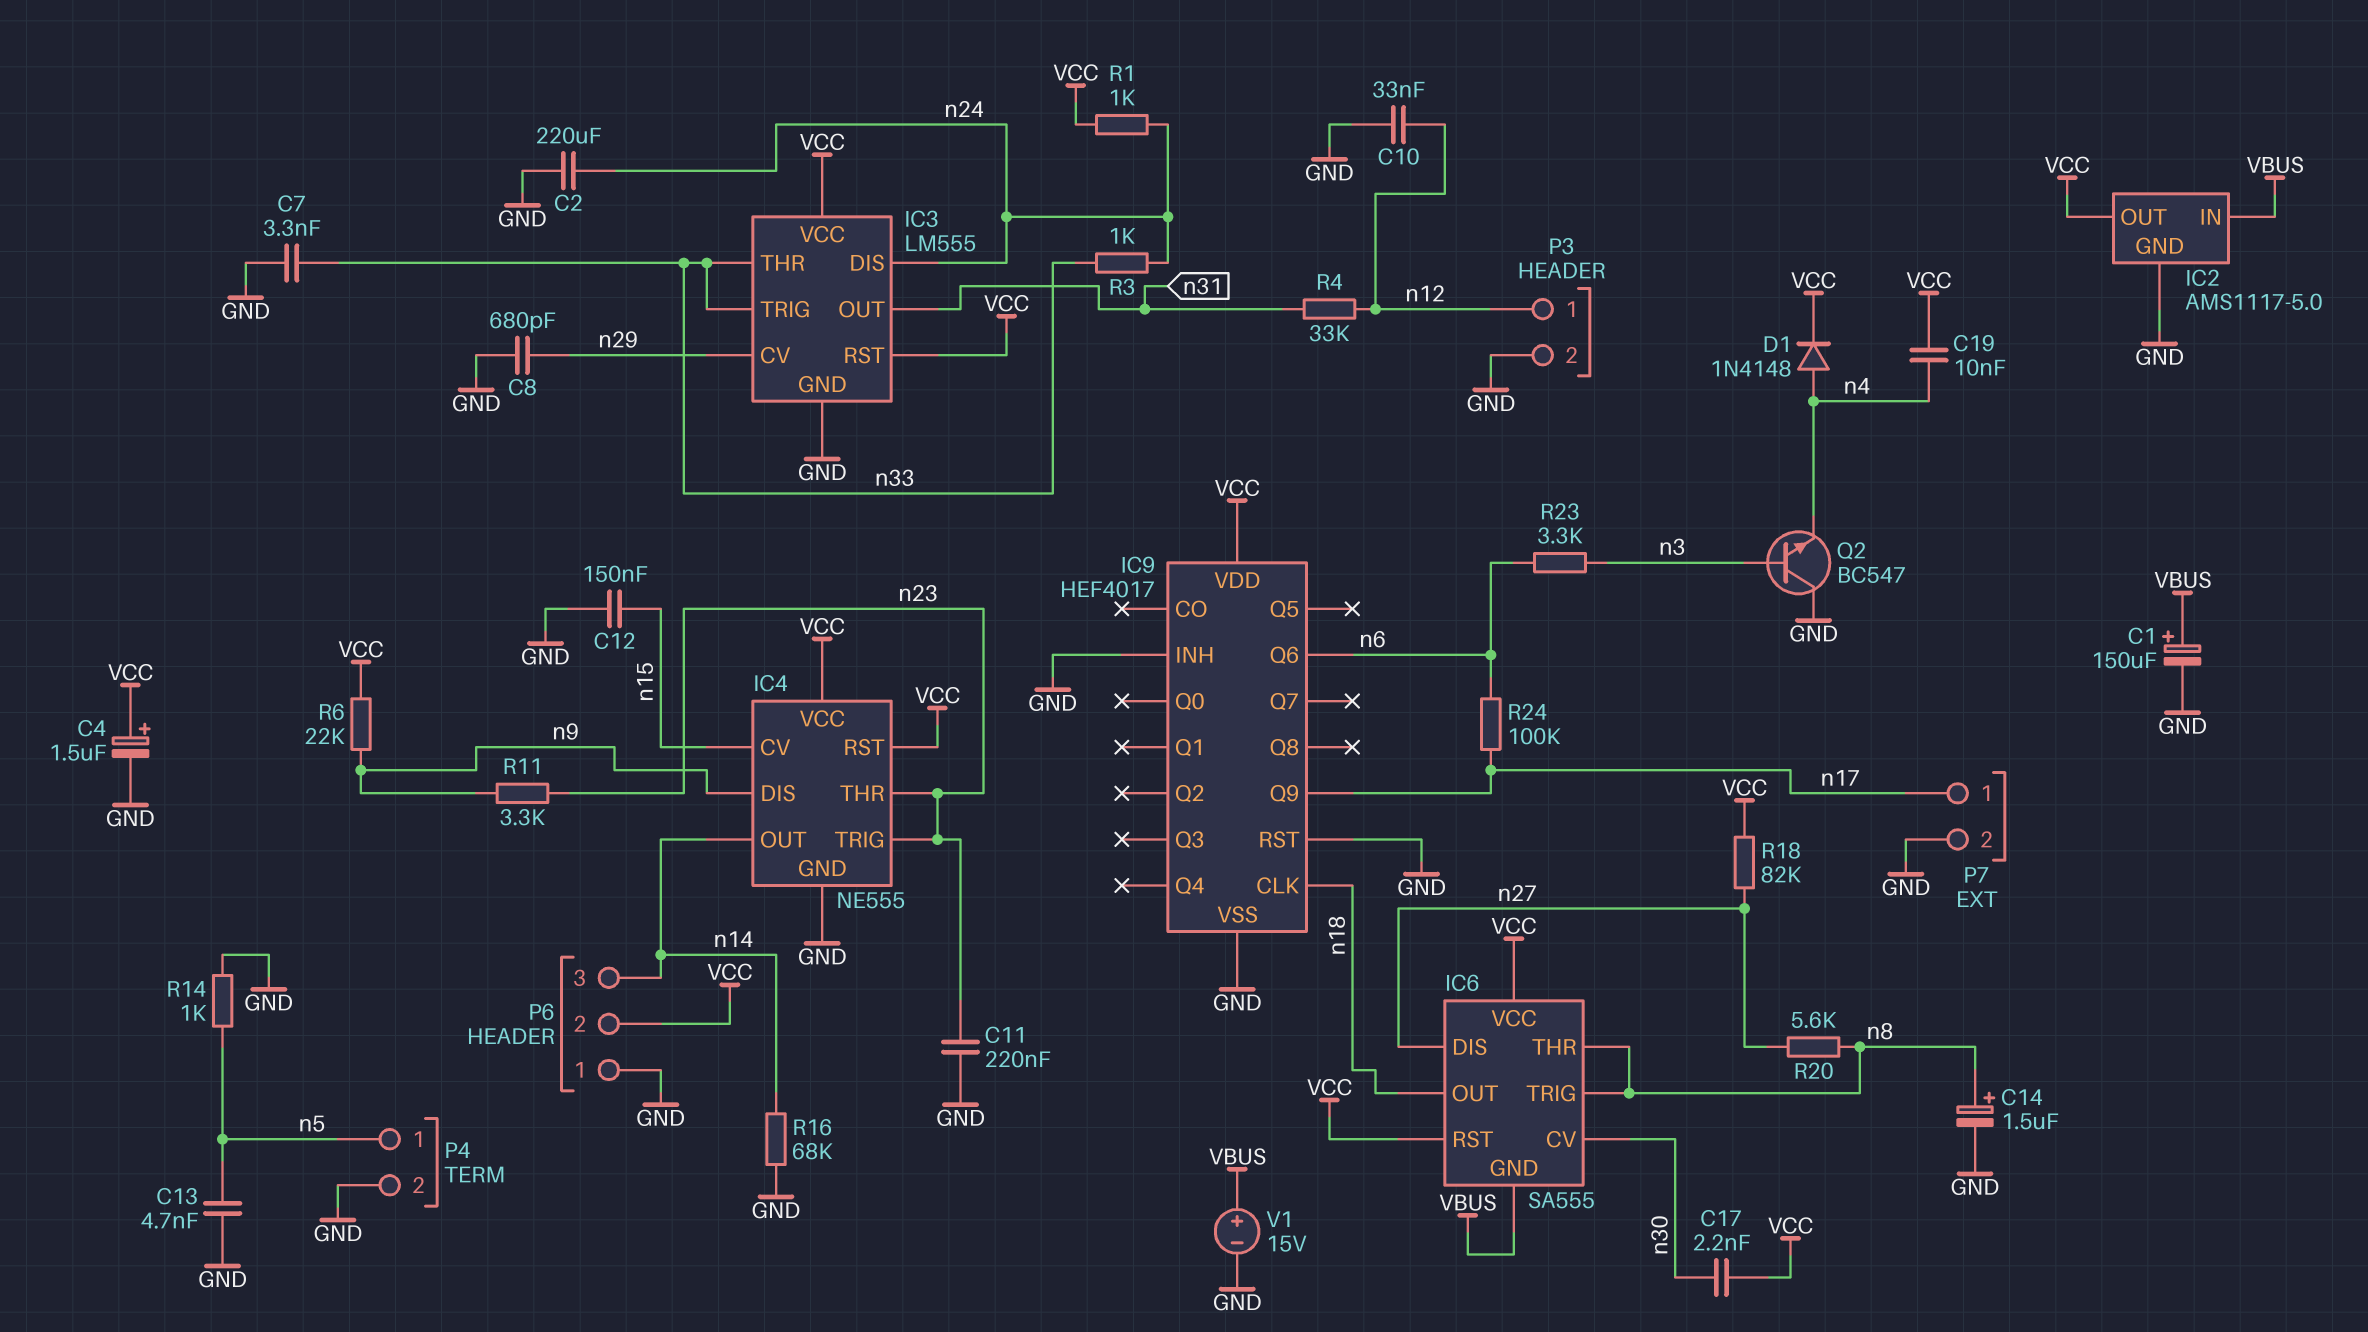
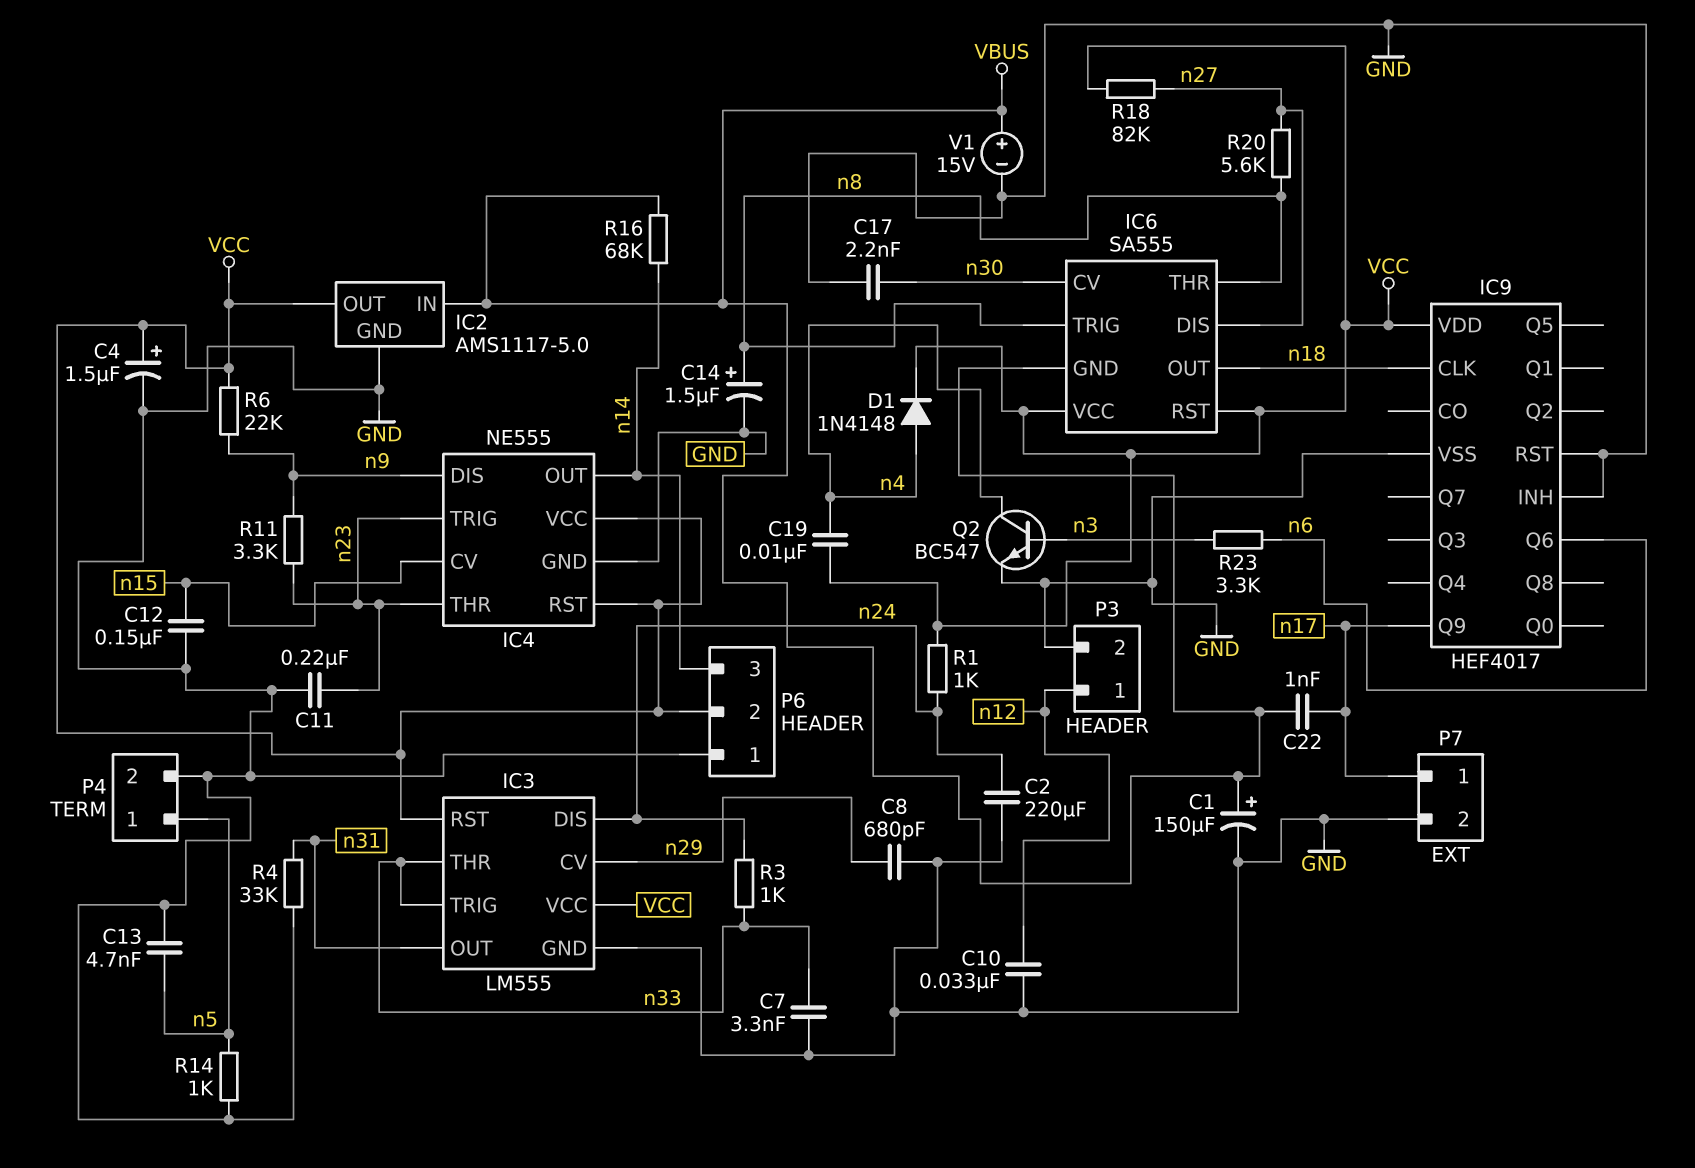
C17: 2.2nF (VCC, n30) -> 2.2nF (GND, n30)
C22: none -> 1nF (VBUS, n17)
Q2: NPN BC547 (B n3, C GND, E n4) -> NPN BC547 (B n3, C n4, E GND)
R4: 33k (n12, n31) -> 33k (GND, n31)
R16: 68k (GND, n14) -> 68k (VBUS, n14)
R24: 100k (n6, n17) -> none

